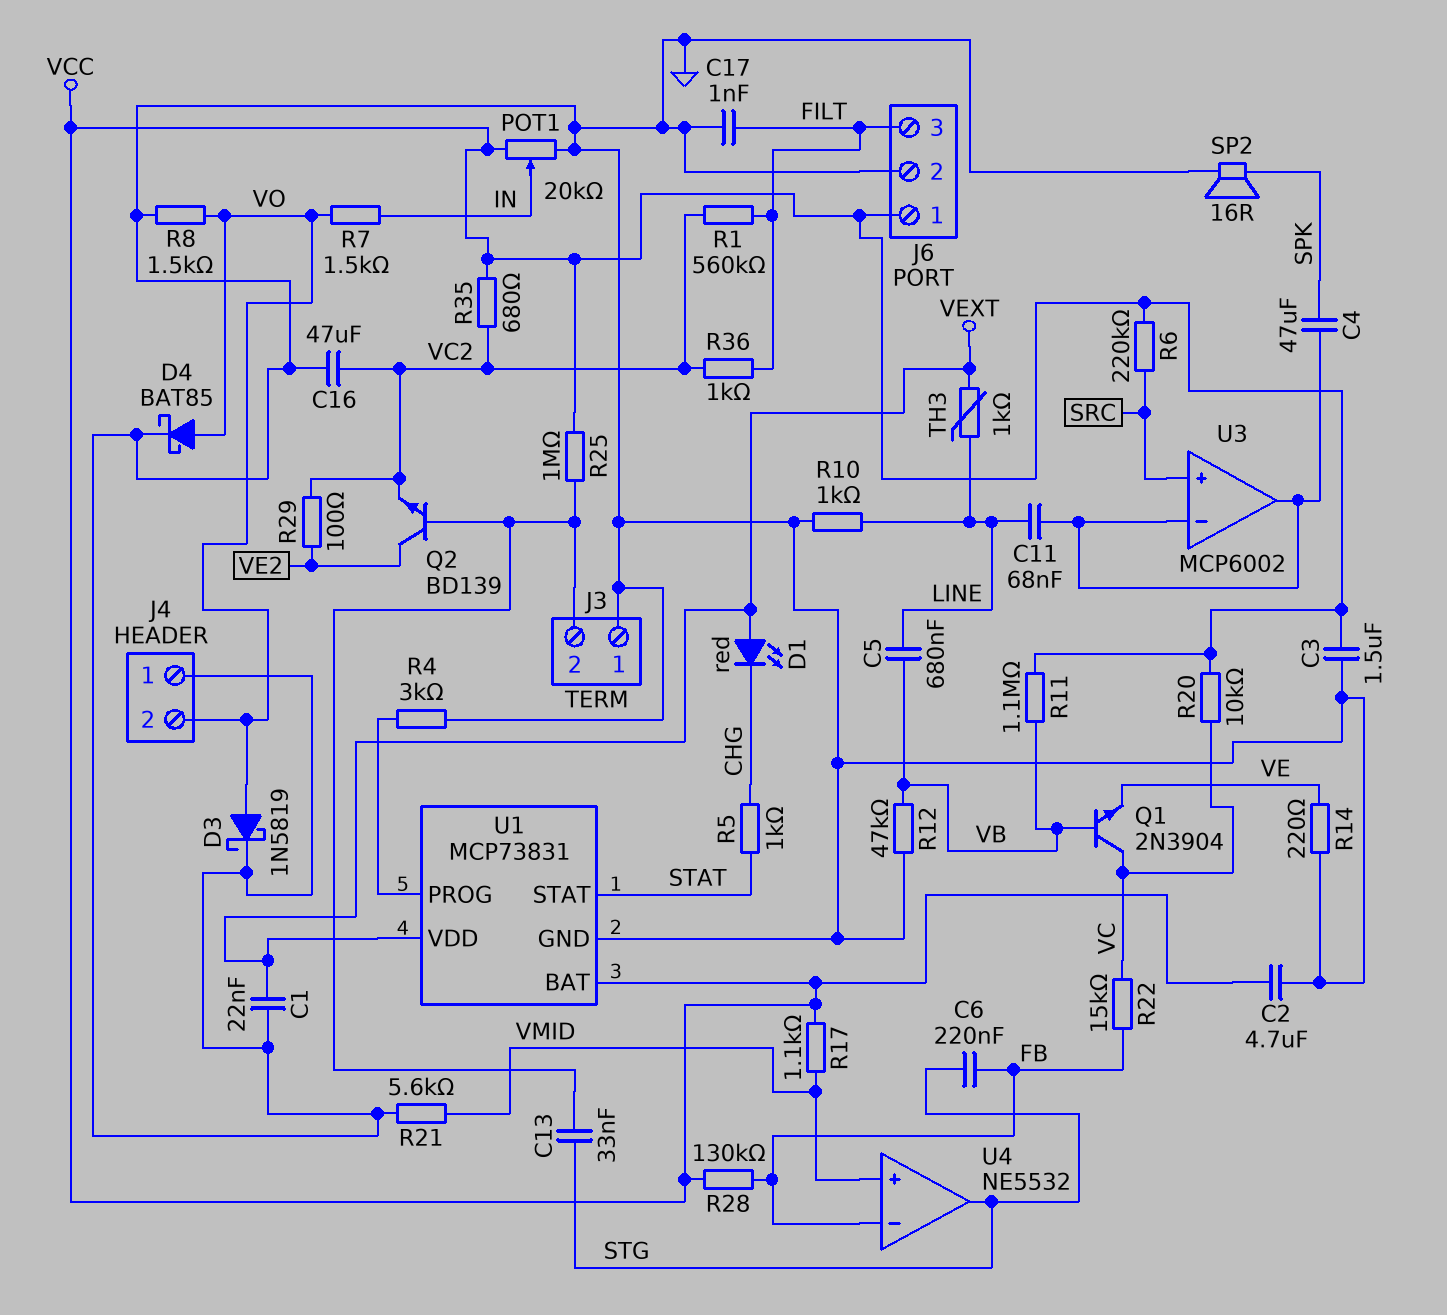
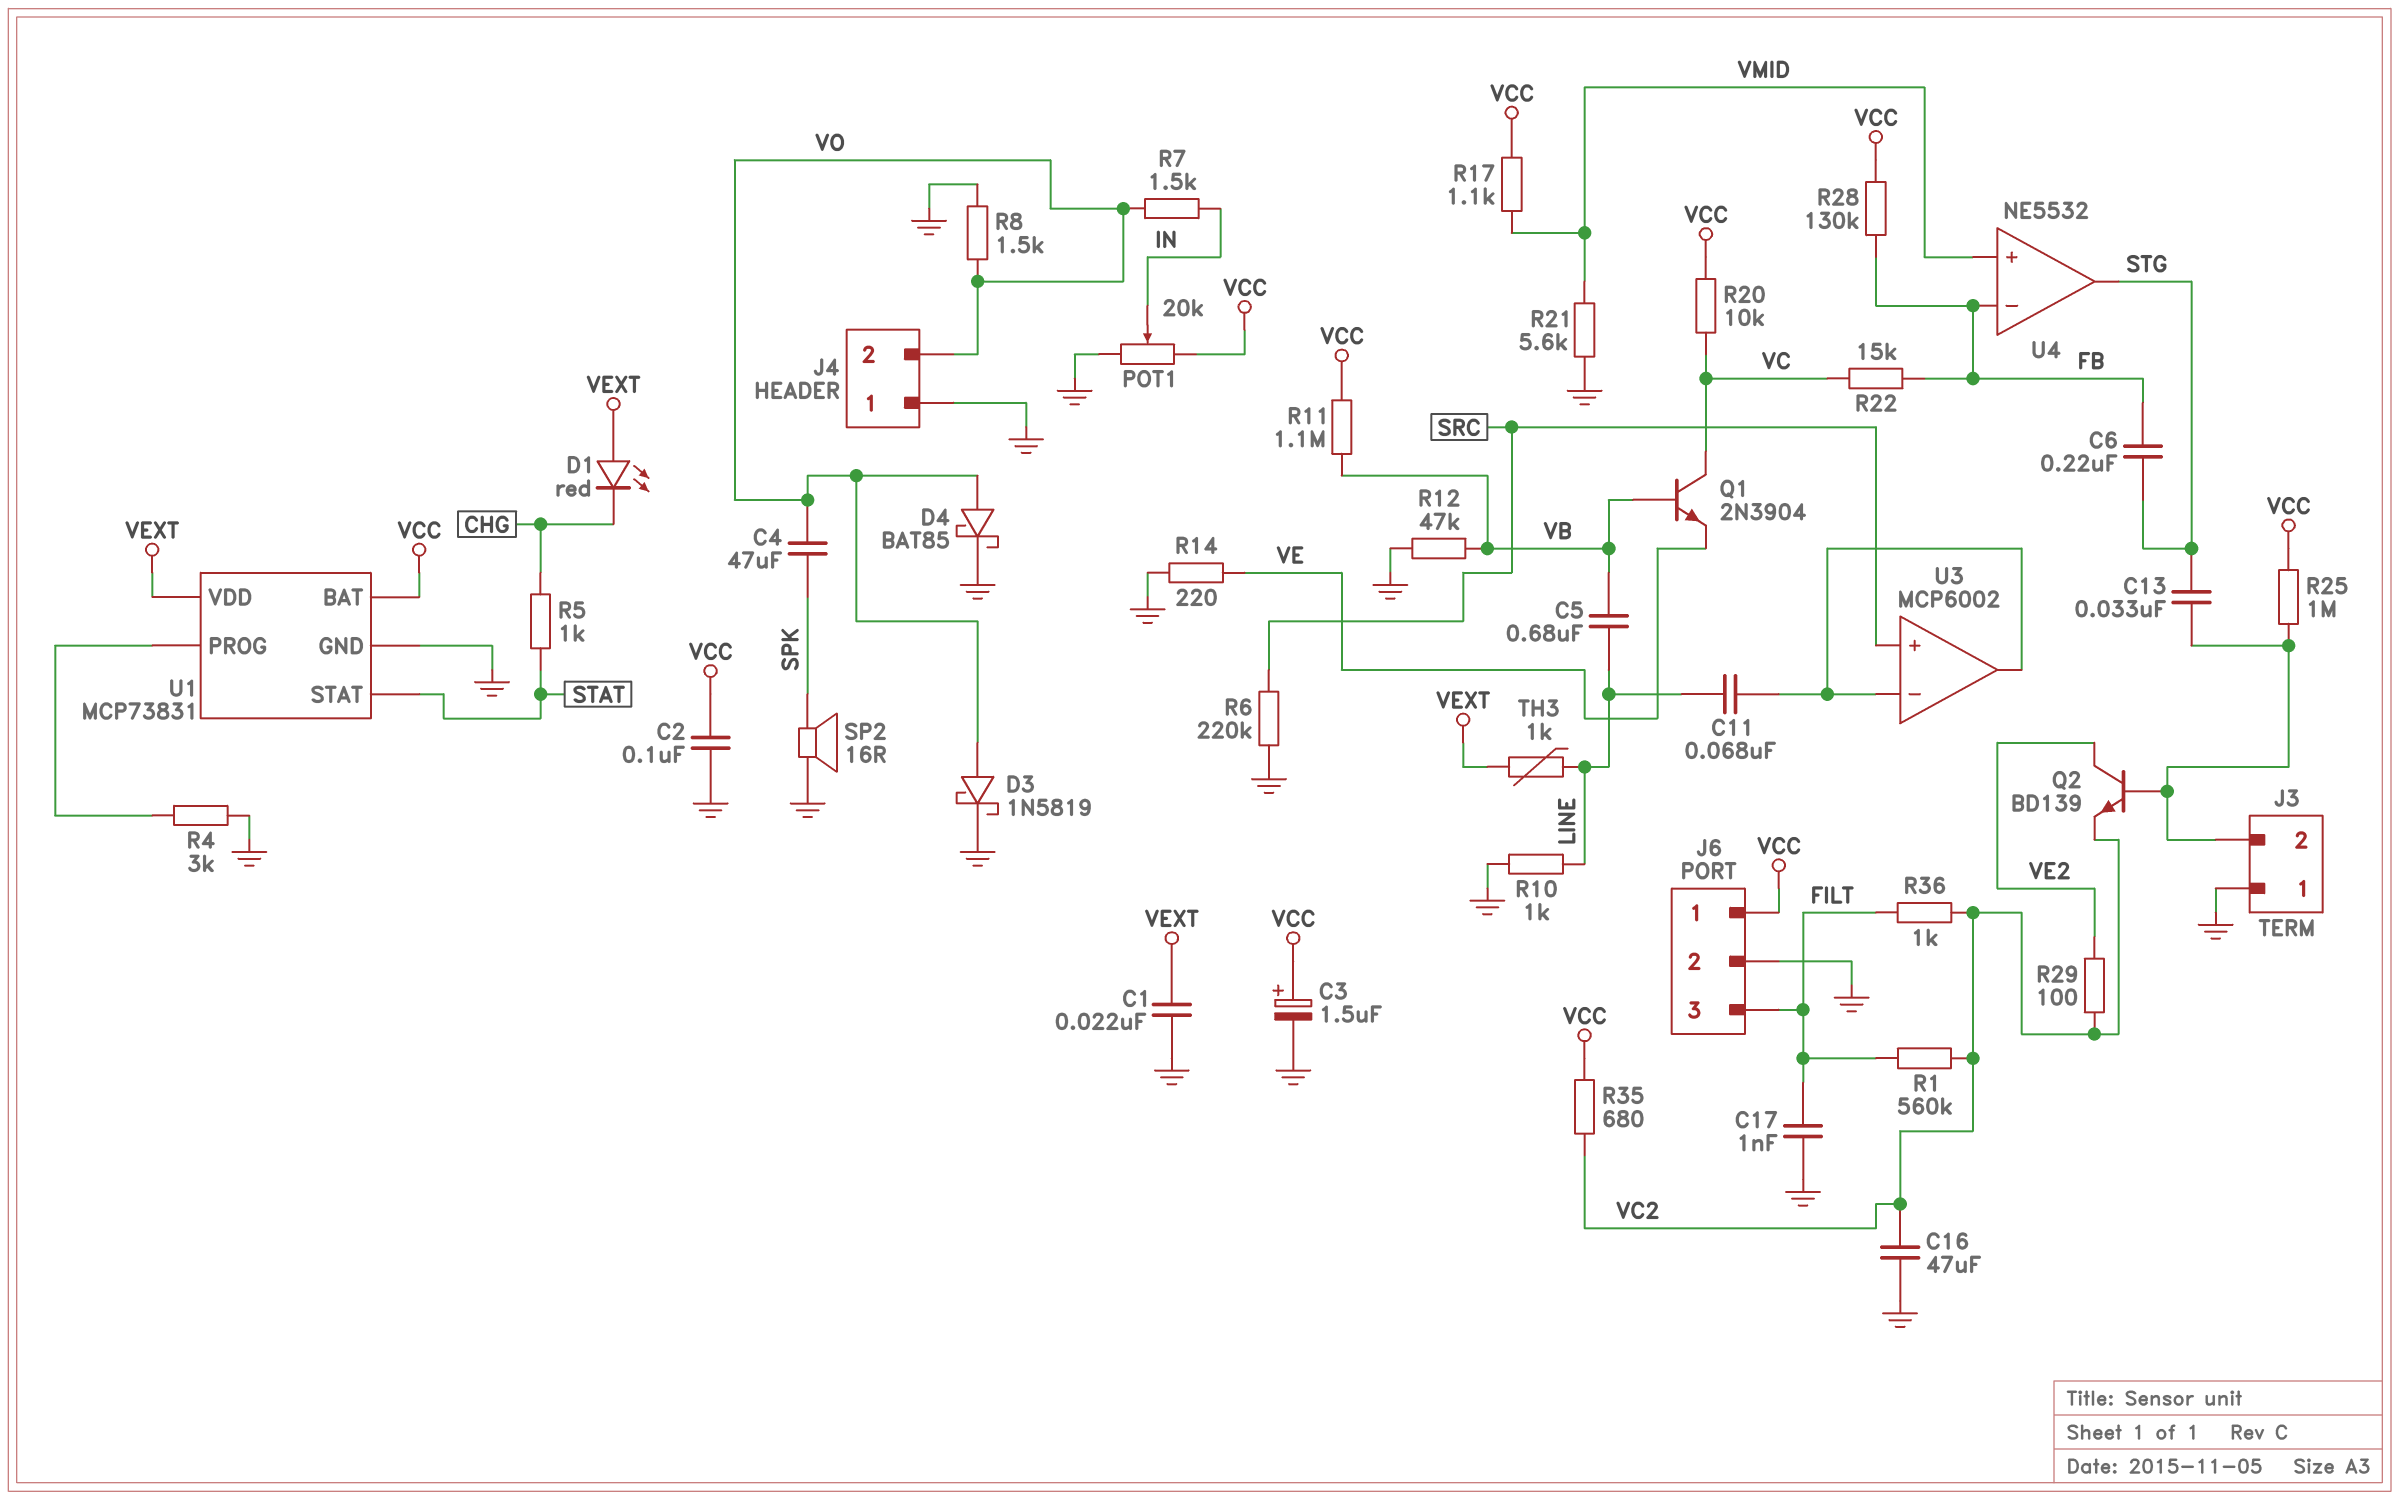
C2: 4.7uF (GND, VCC) -> 100nF (GND, VCC)
C3: 1.5uF (GND, VCC) -> 1.5uF (plus VCC, minus GND)
C4: 47uF (SPK, U3/in-) -> 47uF (SPK, VO)
R6: 220k (SRC, VCC) -> 220k (GND, SRC)

